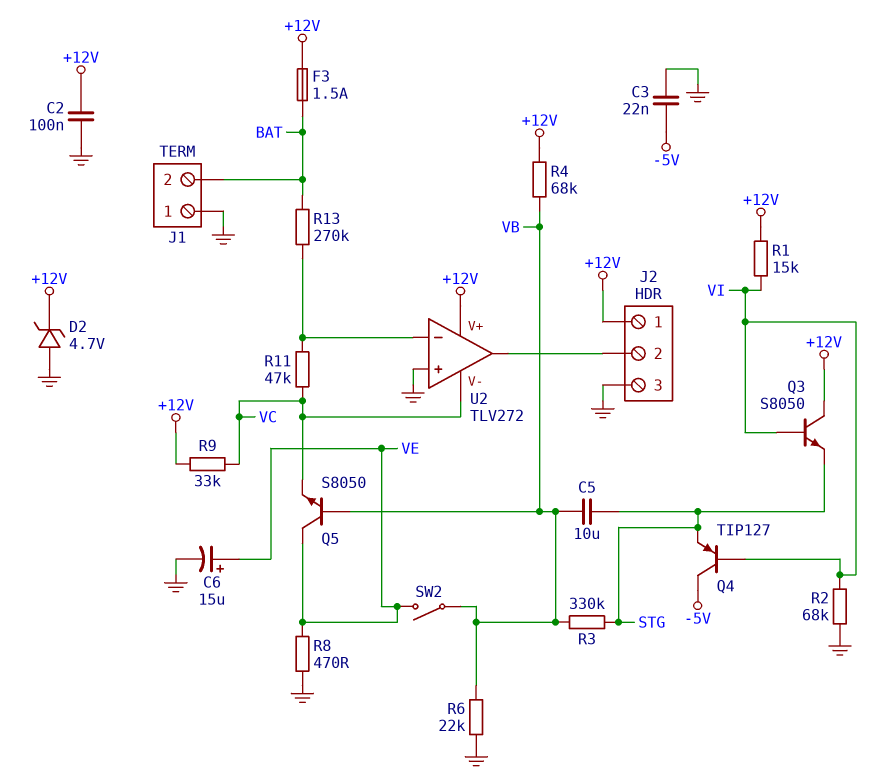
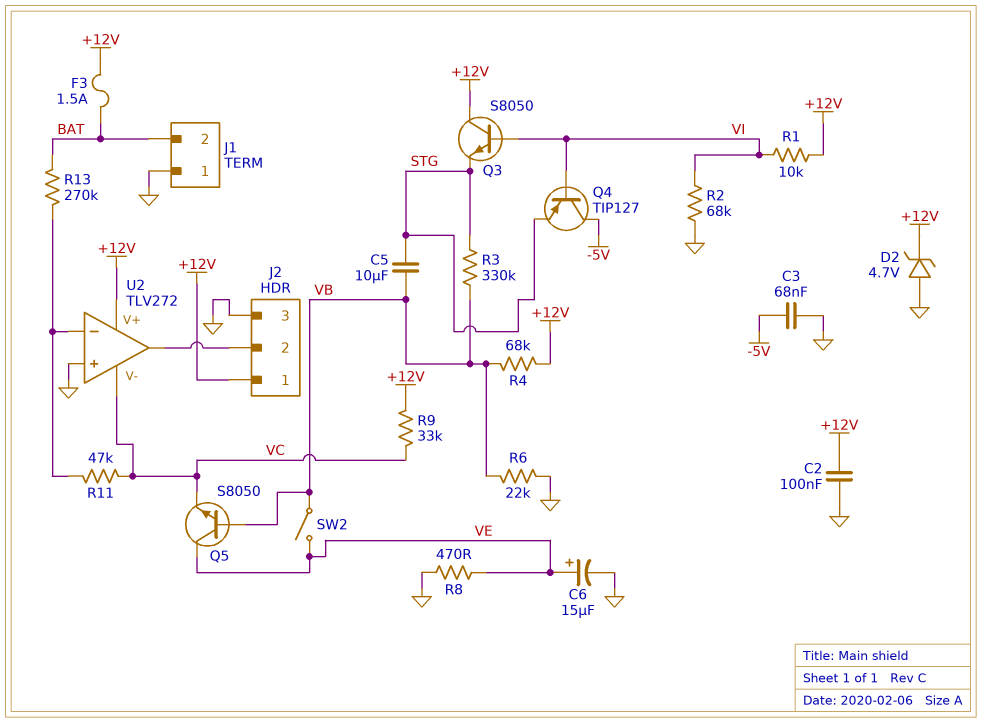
C3: 22nF (-5V, GND) -> 68nF (-5V, GND)
R1: 15k (+12V, VI) -> 10k (+12V, VI)

